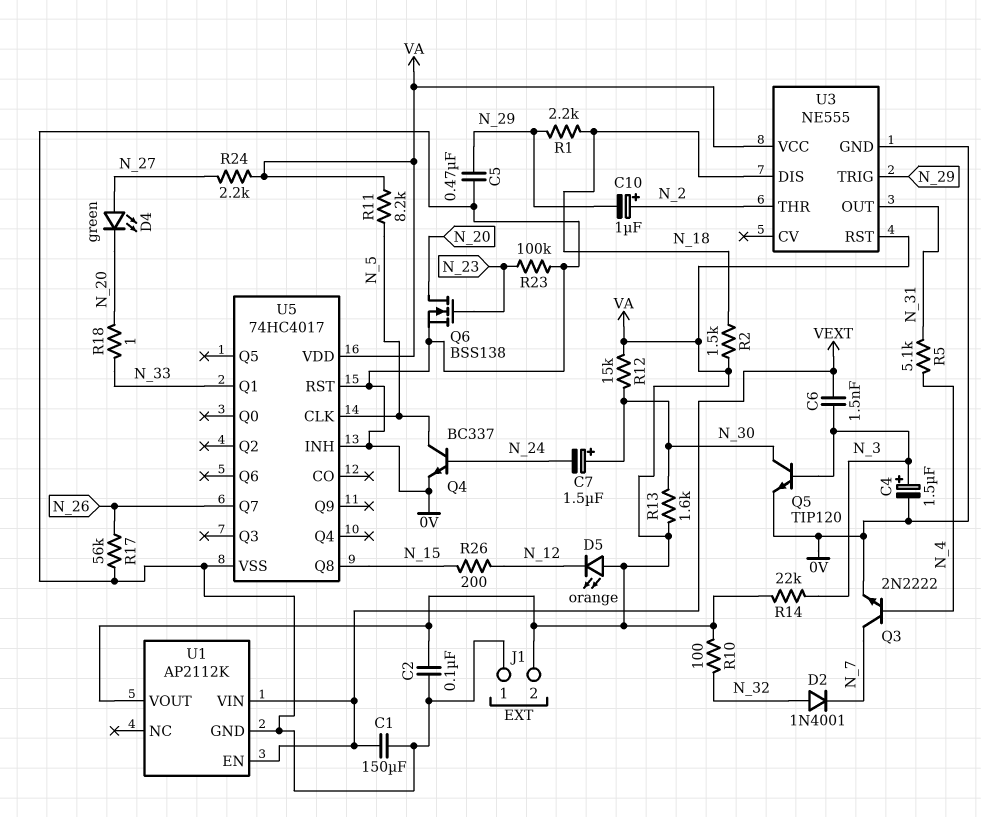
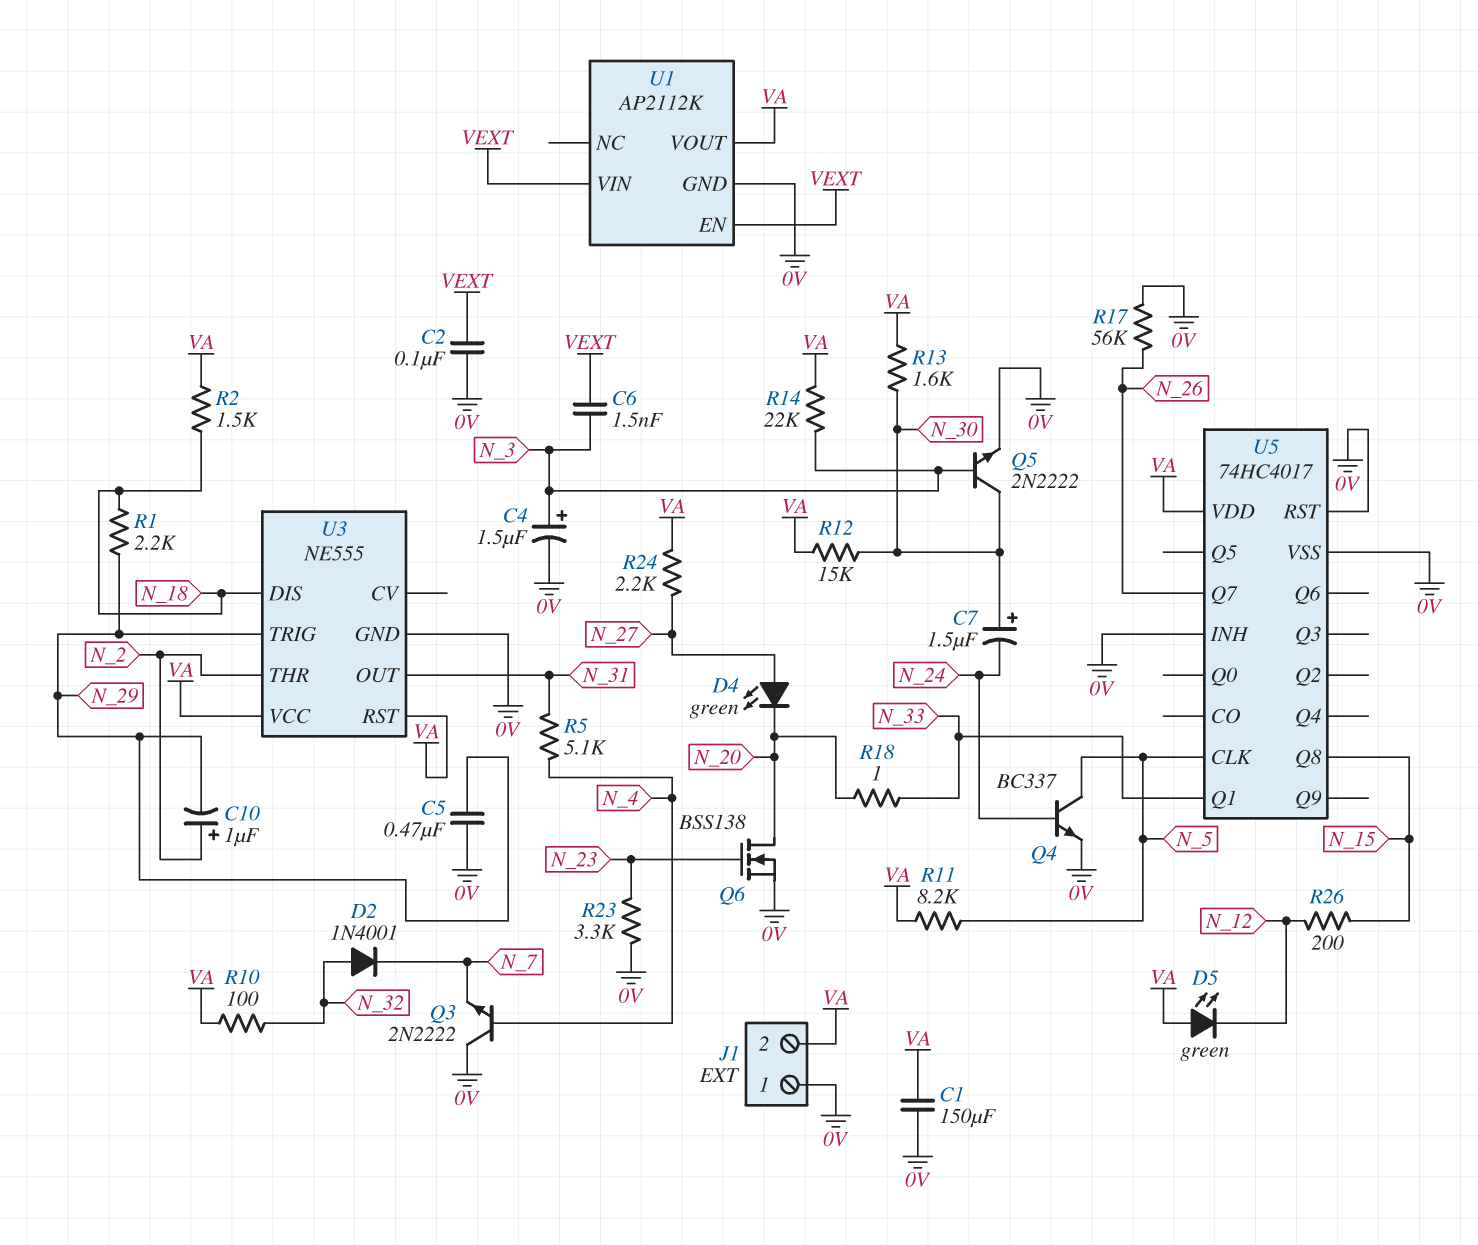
C1: 150uF (0V, VEXT) -> 150uF (0V, VA)
C2: 100nF (0V, VA) -> 100nF (0V, VEXT)
D5: LED orange (A VA, K N_12) -> LED green (A VA, K N_12)
Q3: NPN 2N2222 (B N_4, C N_7, E 0V) -> NPN 2N2222 (B N_4, C 0V, E N_7)
Q5: NPN TIP120 (B N_3, C N_30, E 0V) -> NPN 2N2222 (B N_3, C N_30, E 0V)
R23: 100k (0V, N_23) -> 3.3k (0V, N_23)

